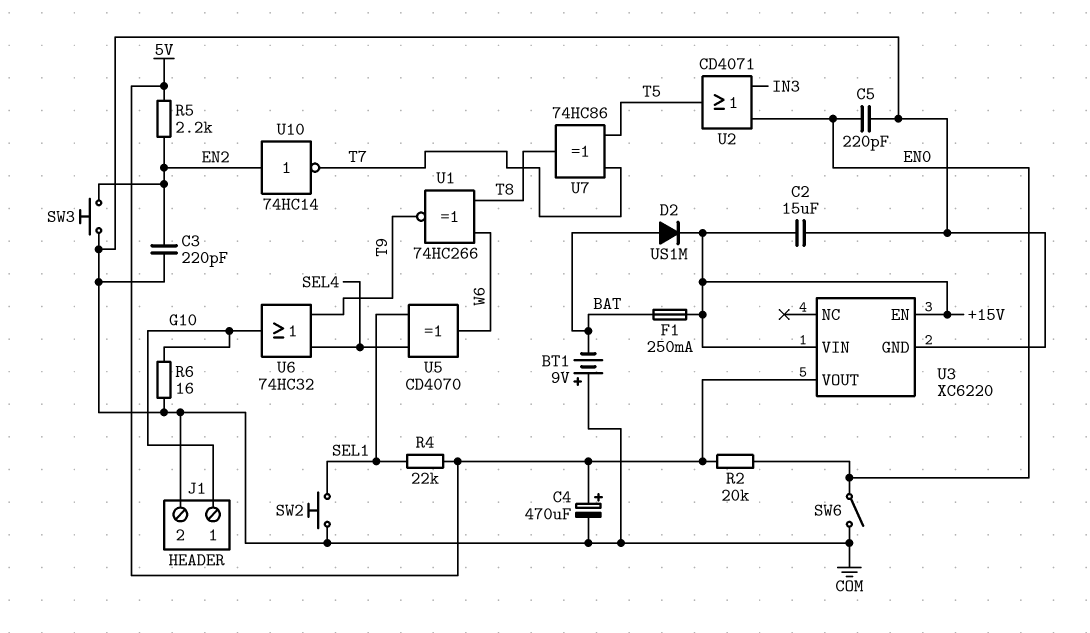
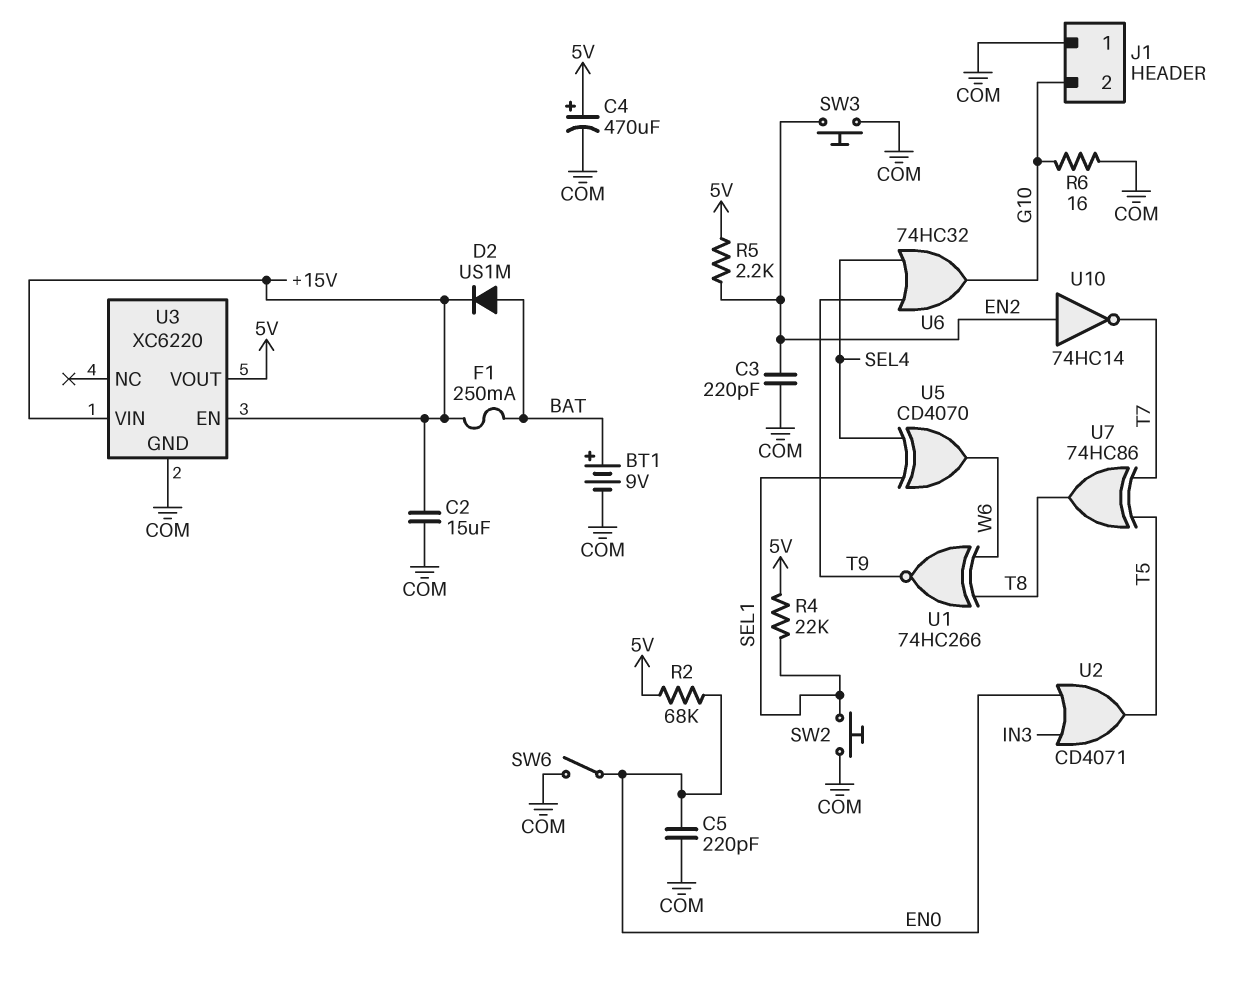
BT1: 9V (plus COM, minus BAT) -> 9V (plus BAT, minus COM)
J1 pin 1: G10 -> COM
J1 pin 2: COM -> G10
R2: 20k (5V, EN0) -> 68k (5V, EN0)

